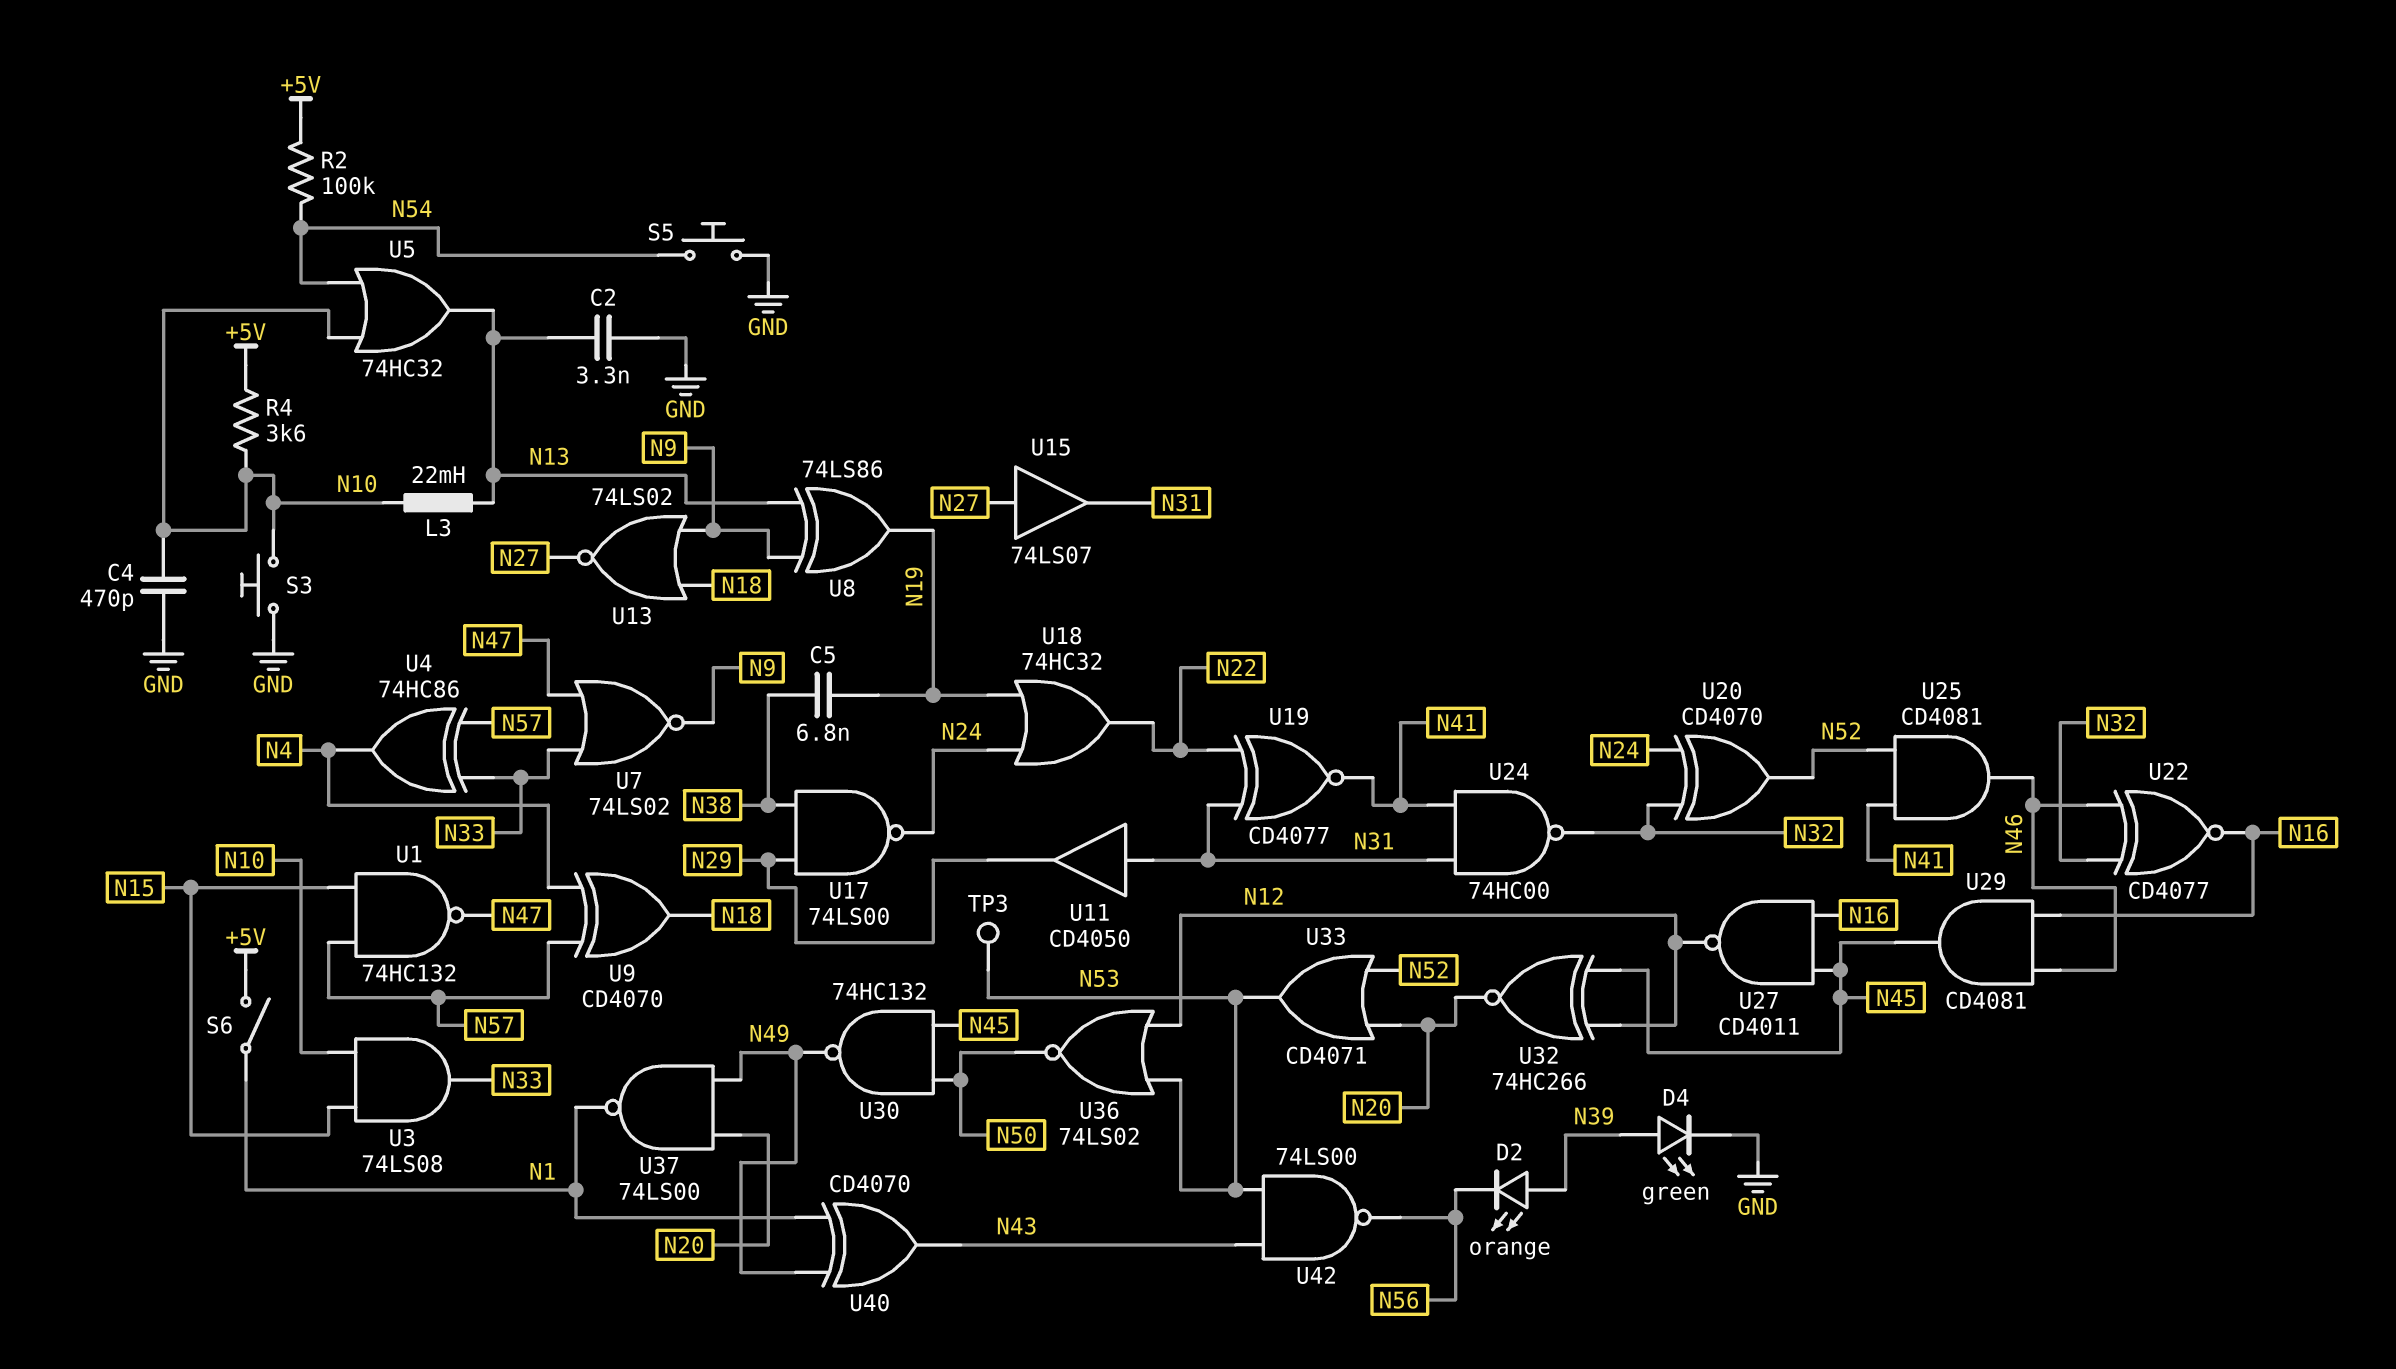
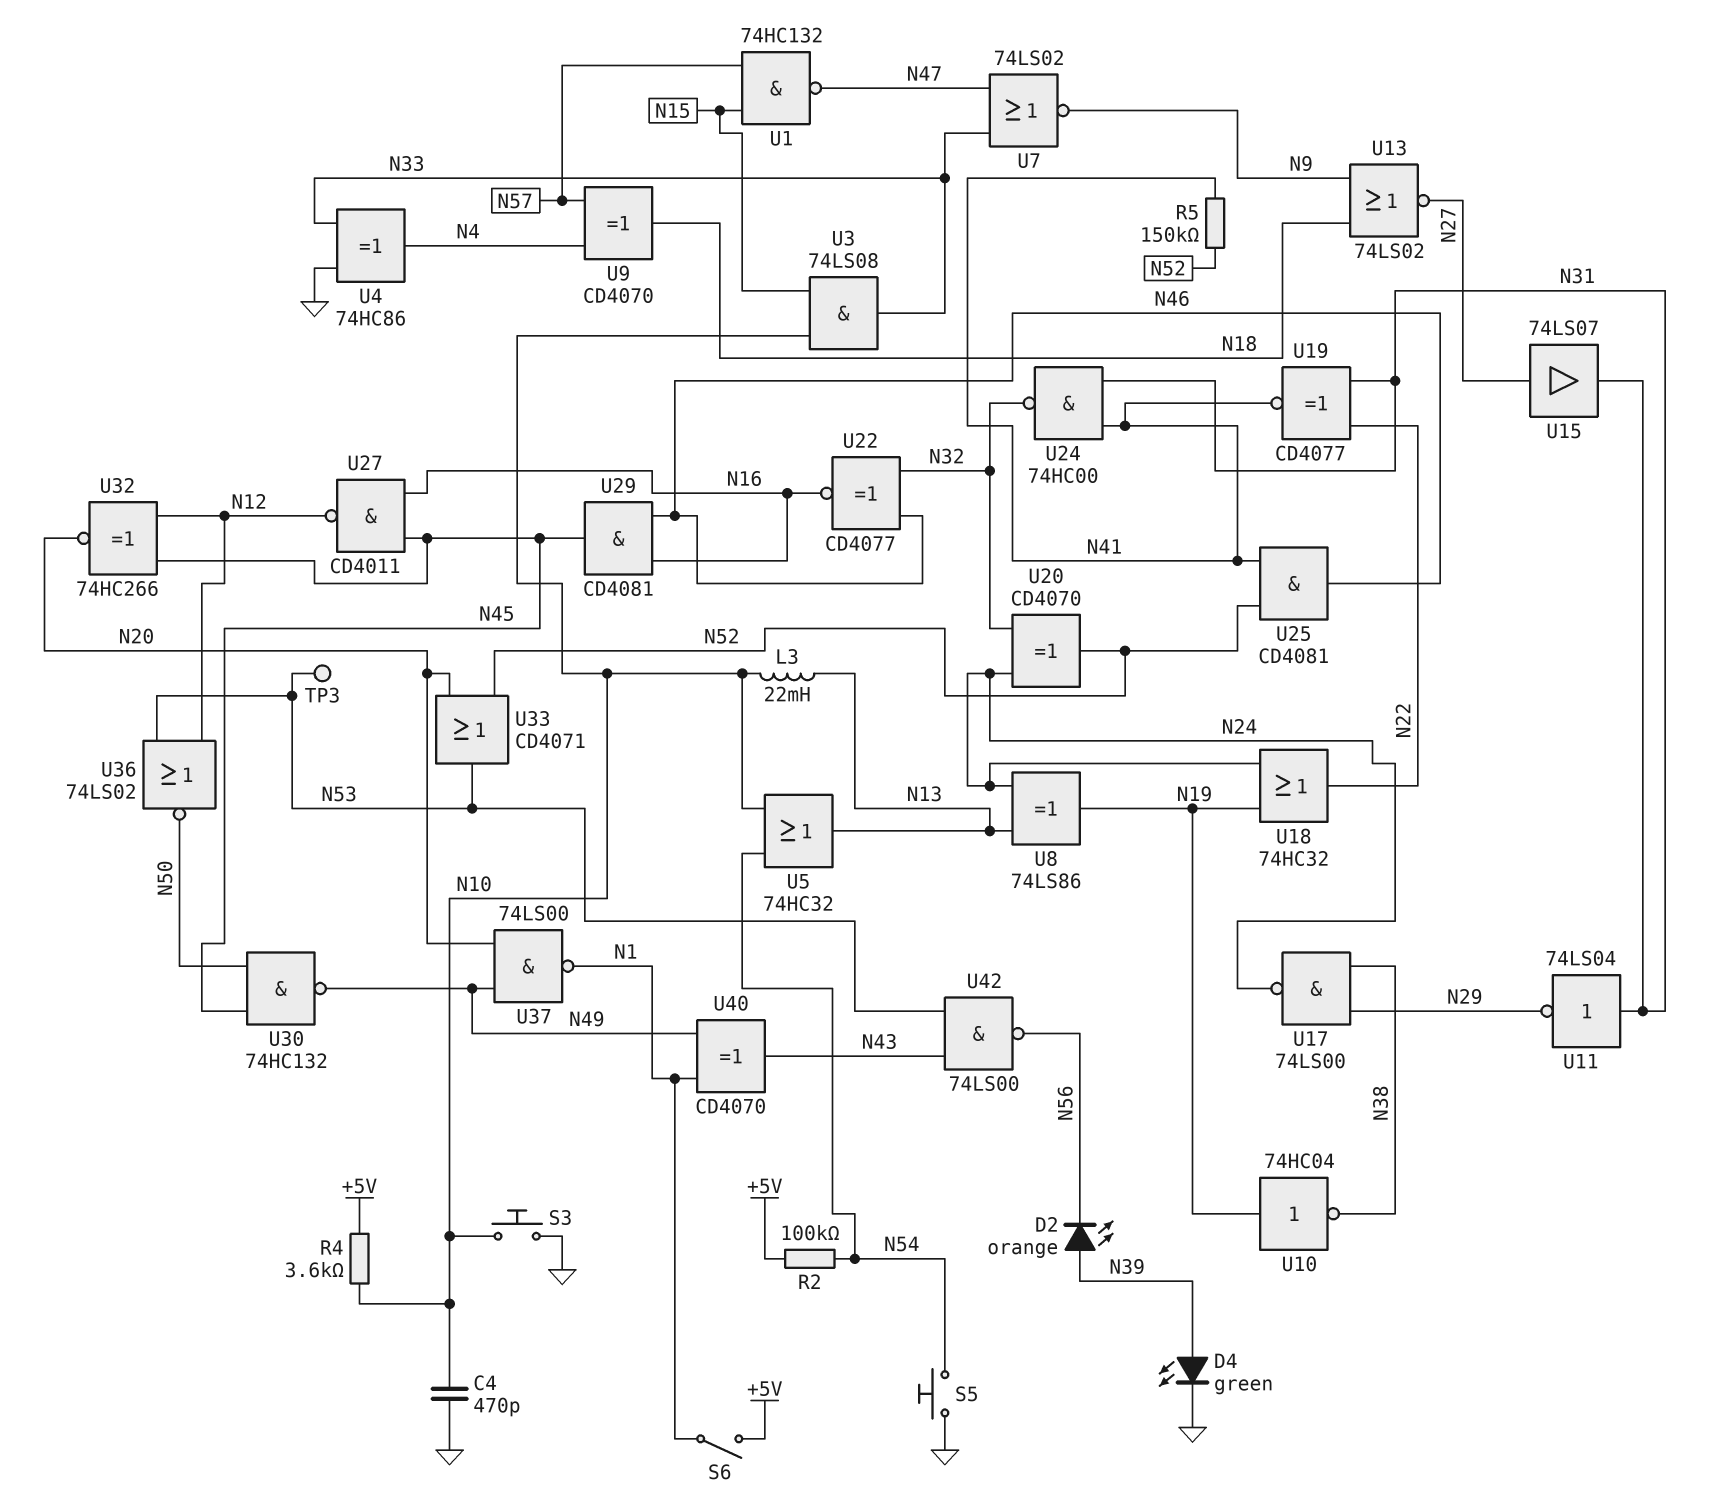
C2: 3.3nF (GND, N13) -> none
C5: 6.8nF (N19, N38) -> none
R5: none -> 150k (N41, N52)
U4: XOR 74HC86 (in N33, in N57, out N4) -> XOR 74HC86 (in GND, in N33, out N4)
U8: XOR 74LS86 (in N9, in N13, out N19) -> XOR 74LS86 (in N13, in N24, out N19)
U10: none -> NOT 74HC04 (in N19, out N38)
U11: buffer CD4050 (in N31, out N29) -> NOT 74LS04 (in N31, out N29)

